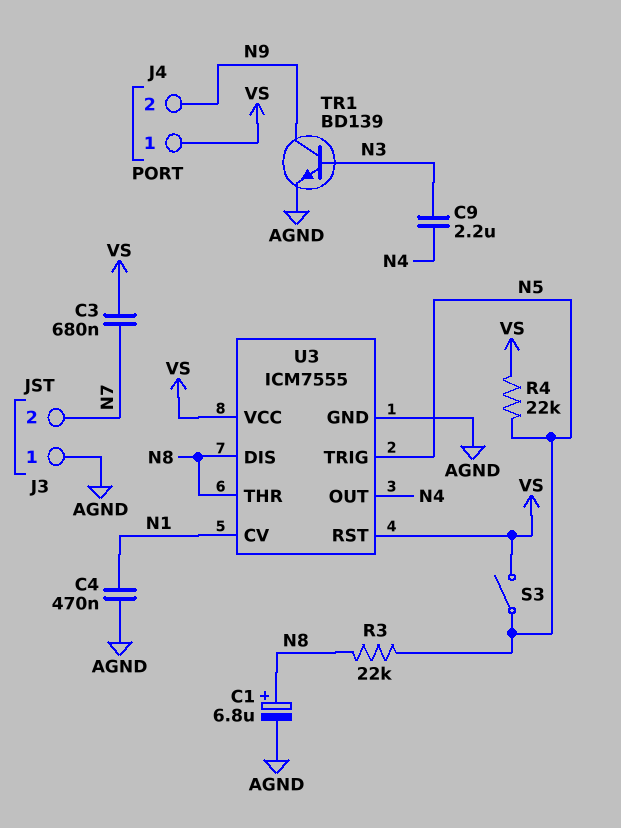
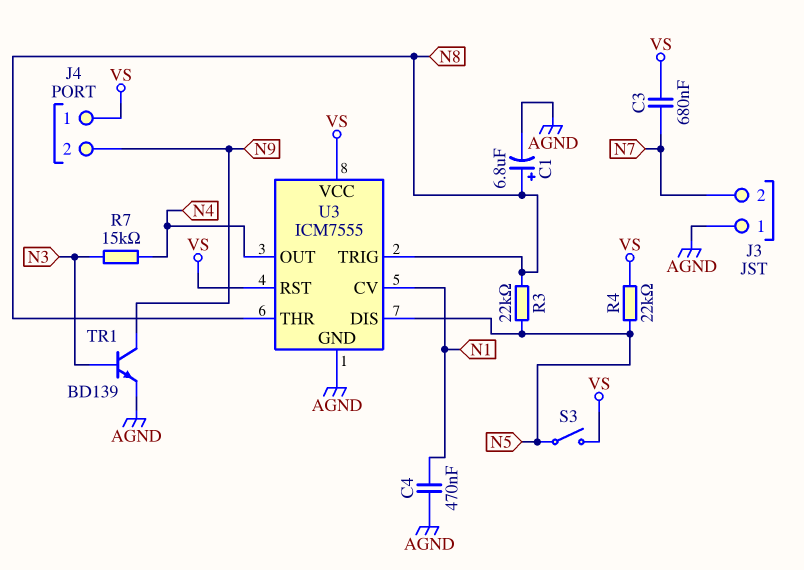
C9: 2.2uF (N3, N4) -> none
R7: none -> 15k (N3, N4)
U3 pin DIS: N8 -> N5
U3 pin TRIG: N5 -> N8

